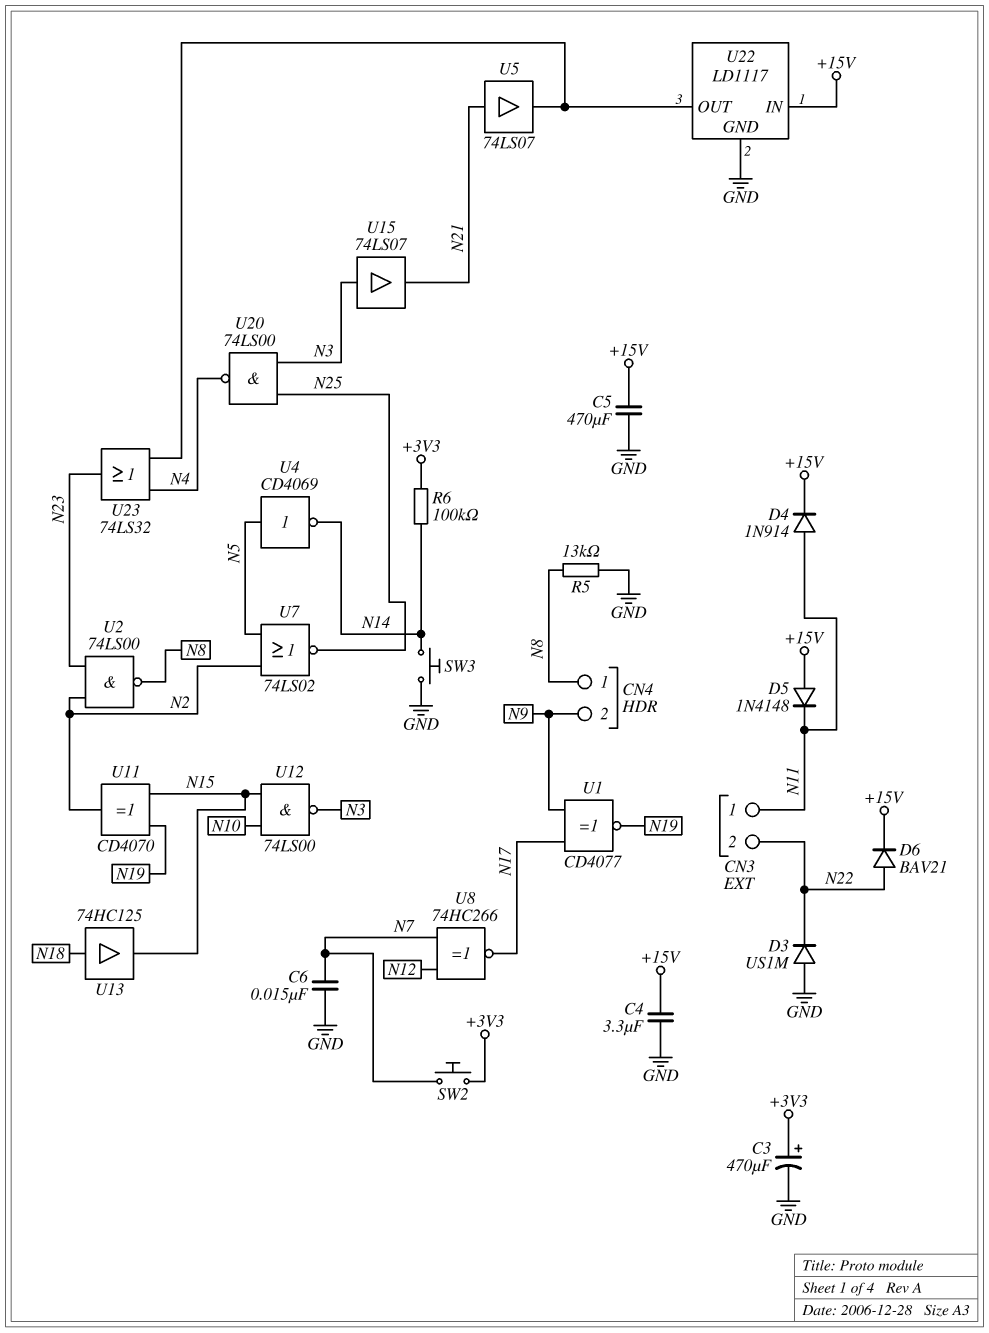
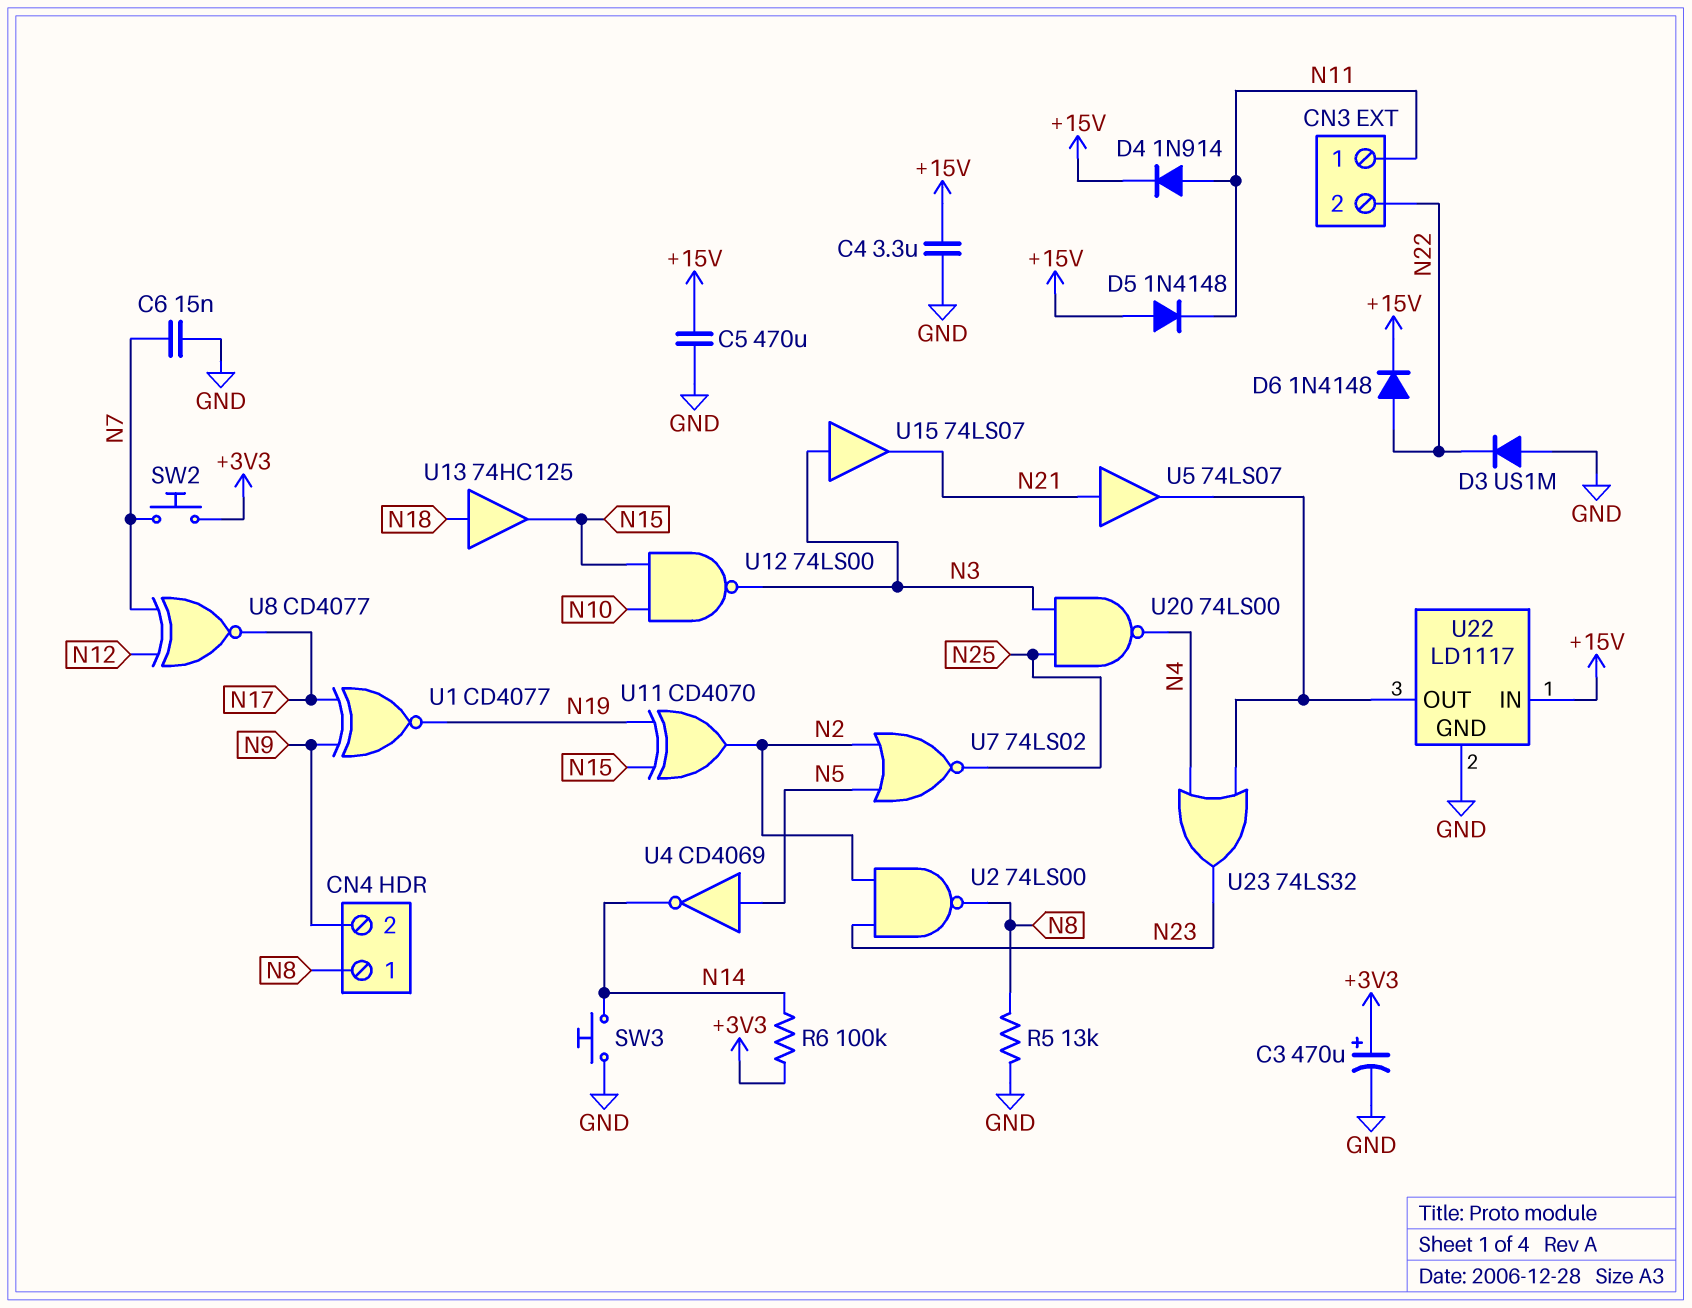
D6: diode BAV21 (A N22, K +15V) -> diode 1N4148 (A N22, K +15V)
U8: XNOR 74HC266 (in N7, in N12, out N17) -> XNOR CD4077 (in N7, in N12, out N17)

